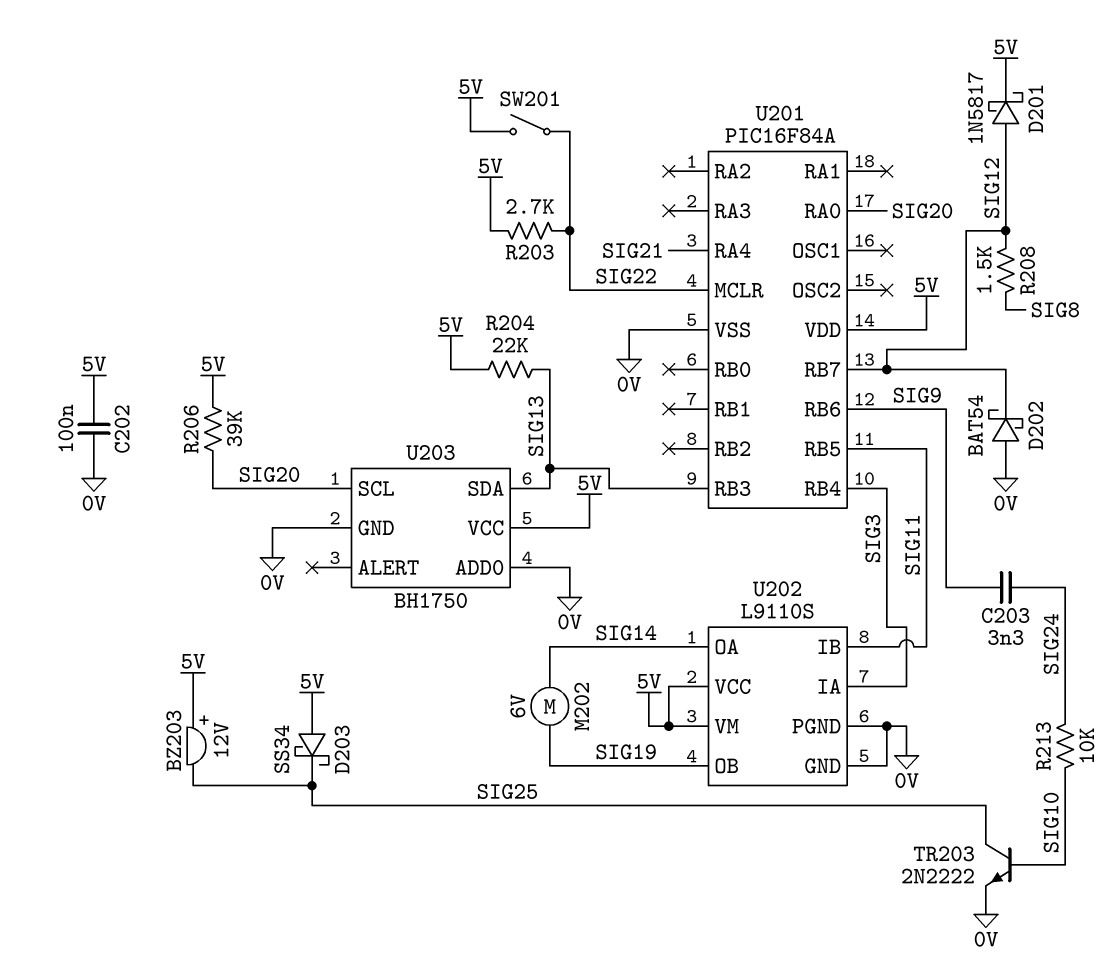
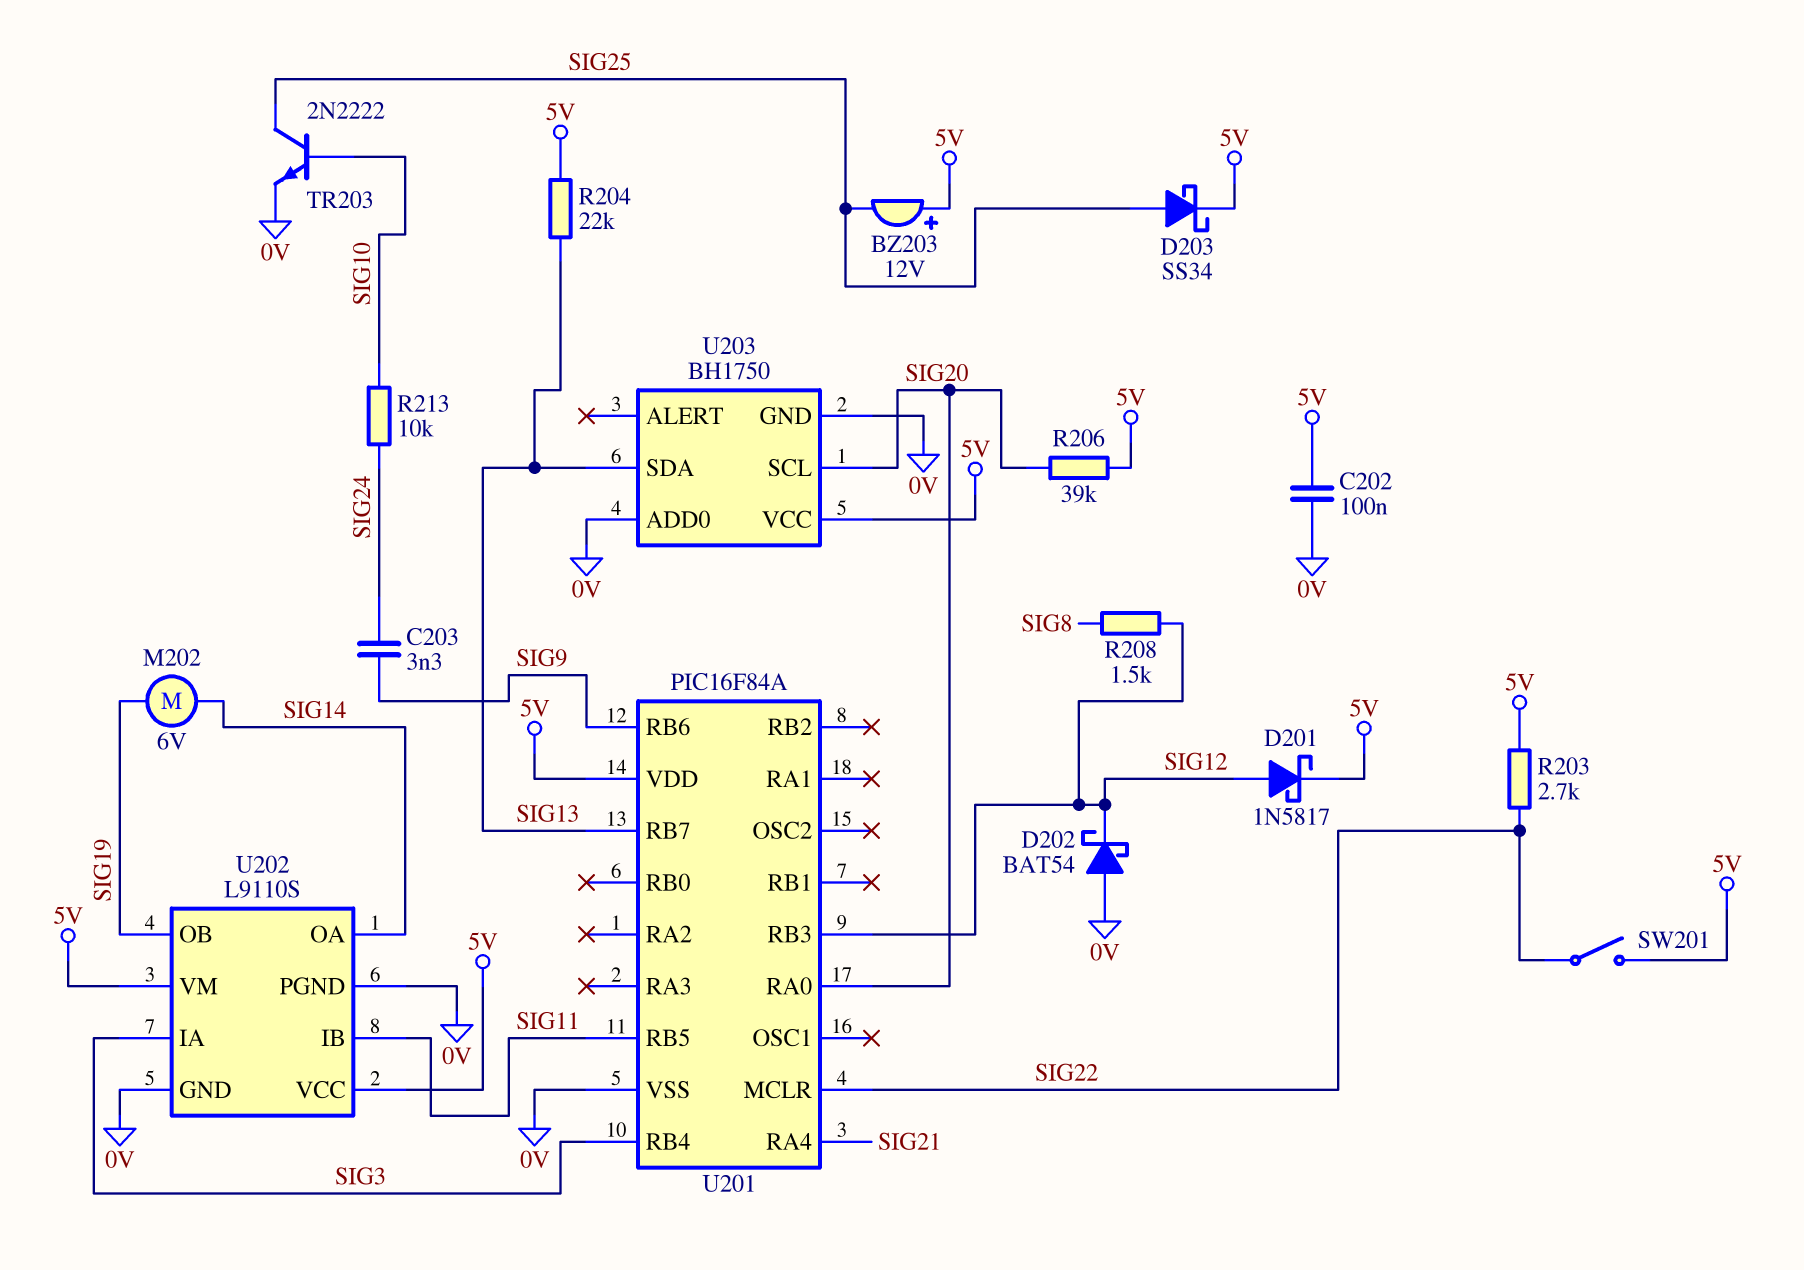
D203: schottky SS34 (A 5V, K SIG25) -> schottky SS34 (A SIG25, K 5V)
U201 pin RB3: SIG13 -> SIG12
U201 pin RB7: SIG12 -> SIG13

